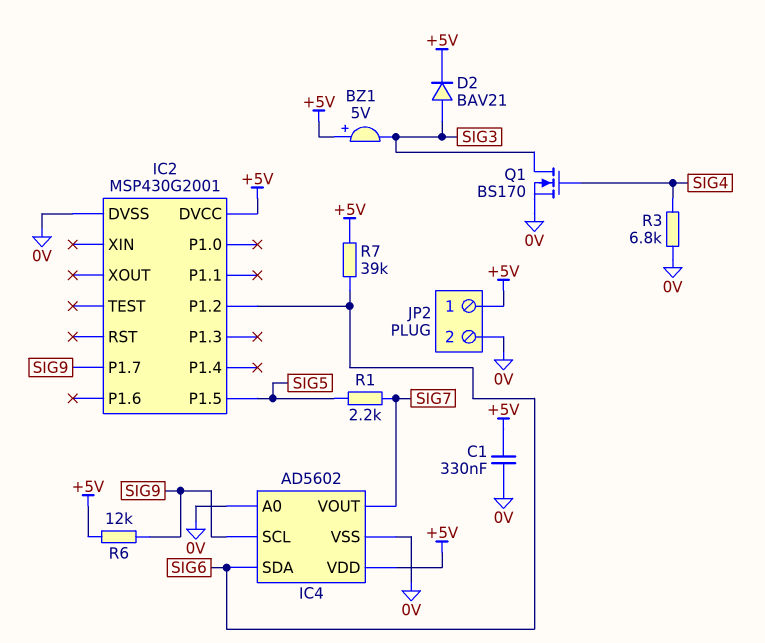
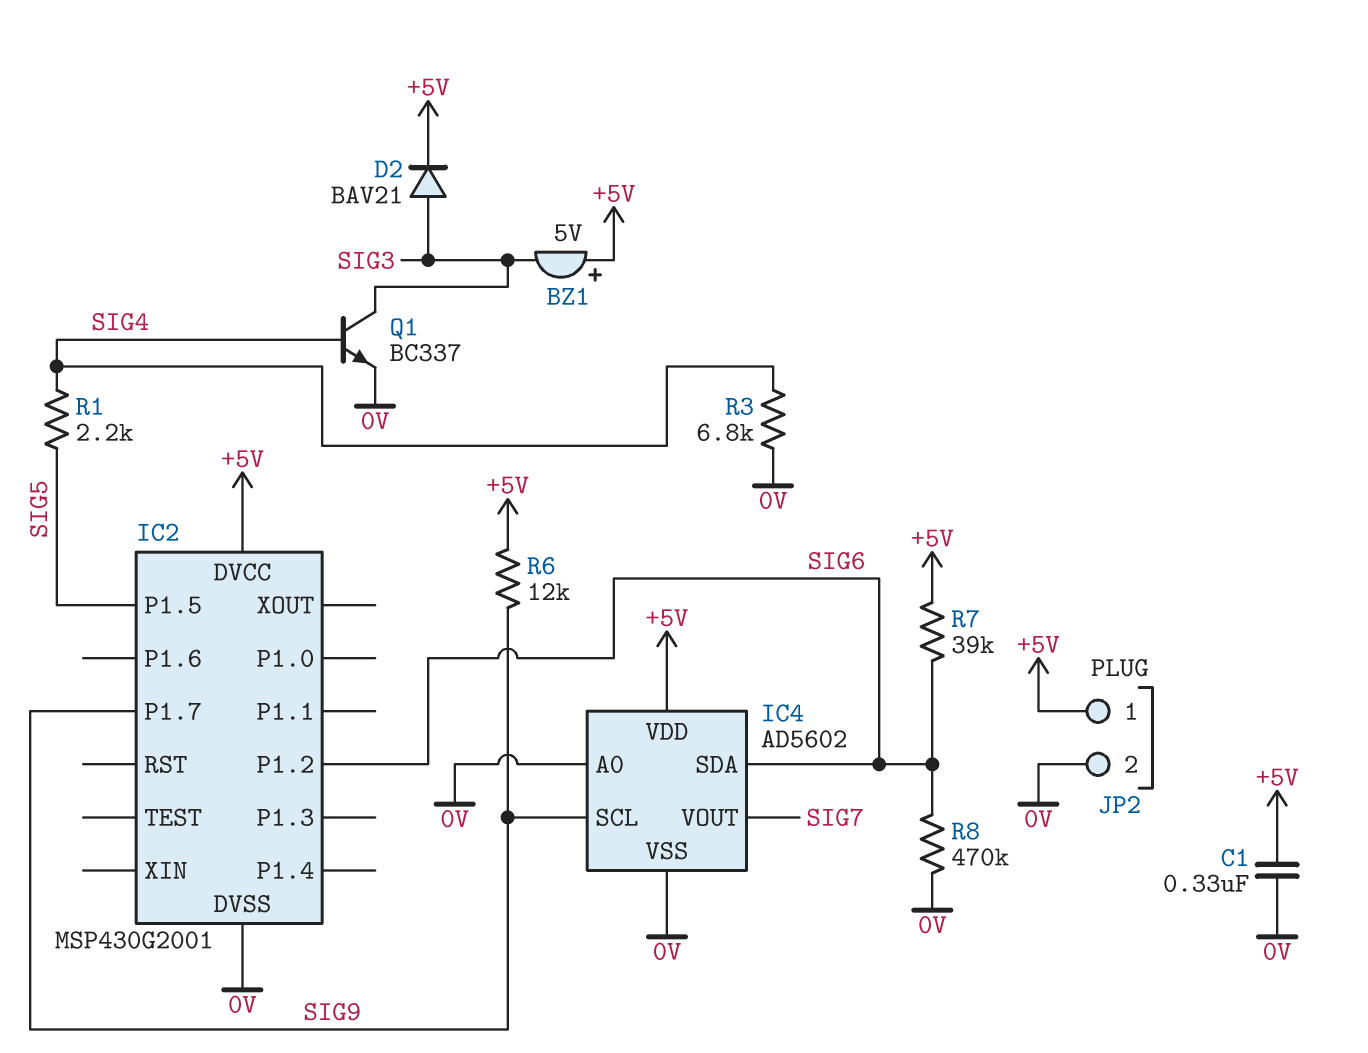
Q1: NMOS BS170 (G SIG4, D SIG3, S 0V) -> NPN BC337 (B SIG4, C SIG3, E 0V)
R1: 2.2k (SIG5, SIG7) -> 2.2k (SIG4, SIG5)
R8: none -> 470k (0V, SIG6)

